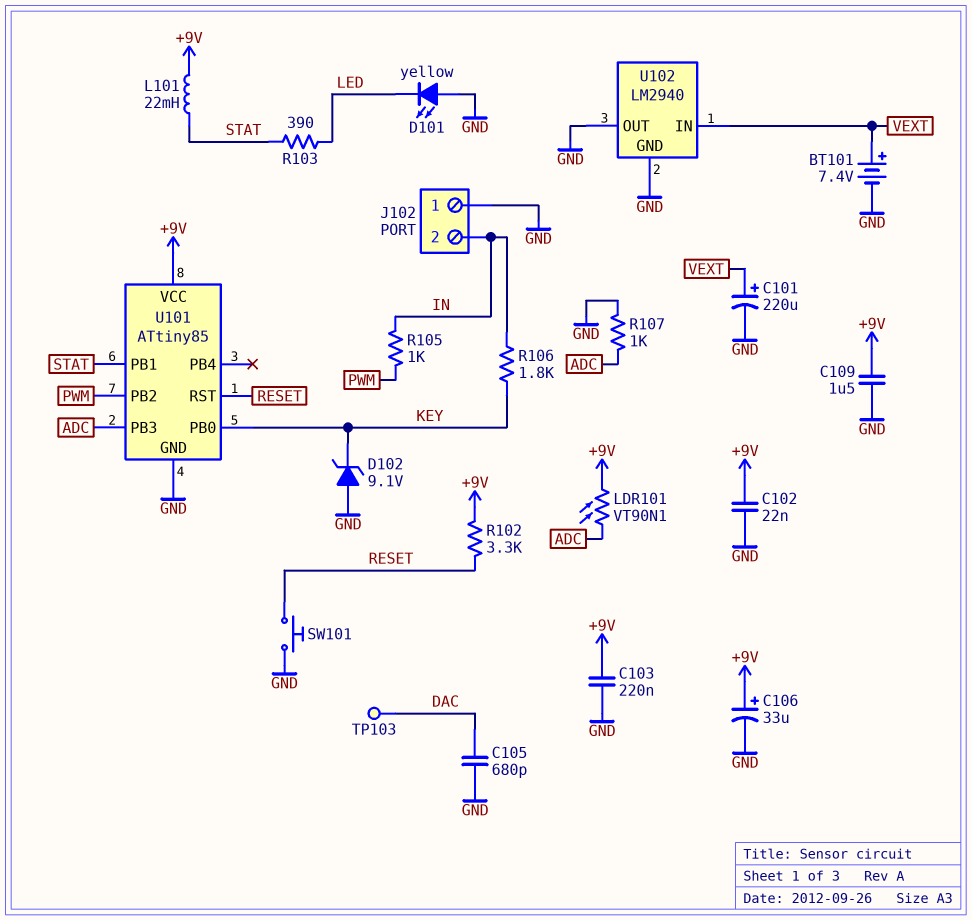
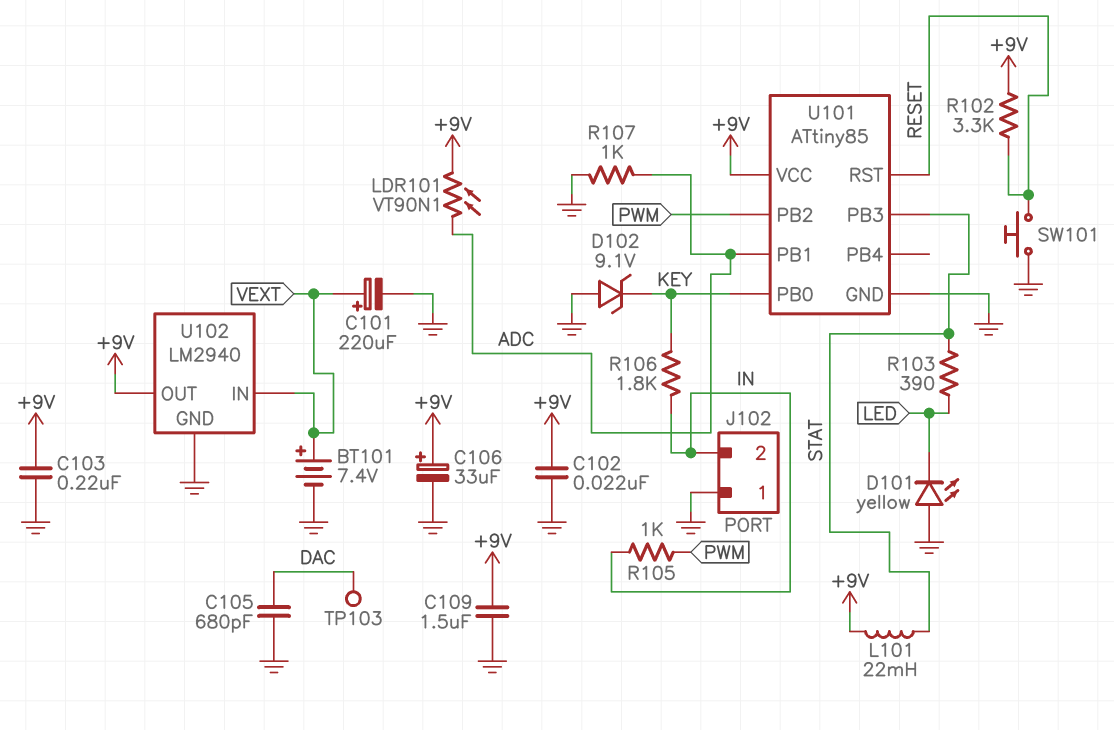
U101 pin PB1: STAT -> ADC
U101 pin PB3: ADC -> STAT
U102 pin OUT: GND -> +9V

